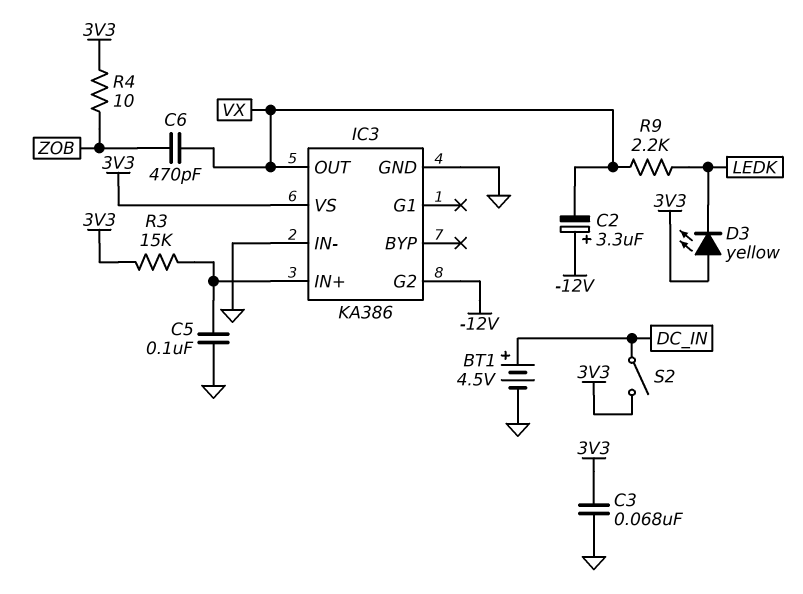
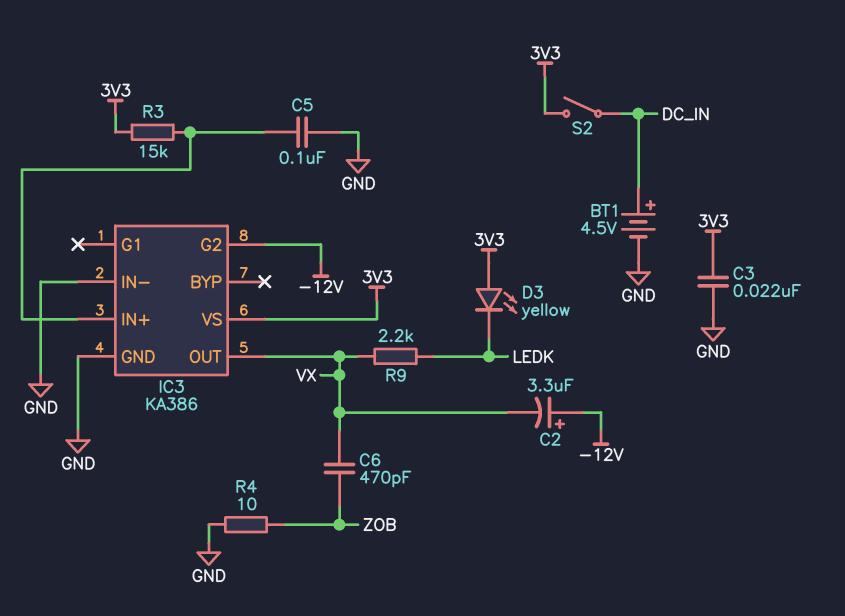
C3: 68nF (3V3, GND) -> 22nF (3V3, GND)
R4: 10 (3V3, ZOB) -> 10 (GND, ZOB)

